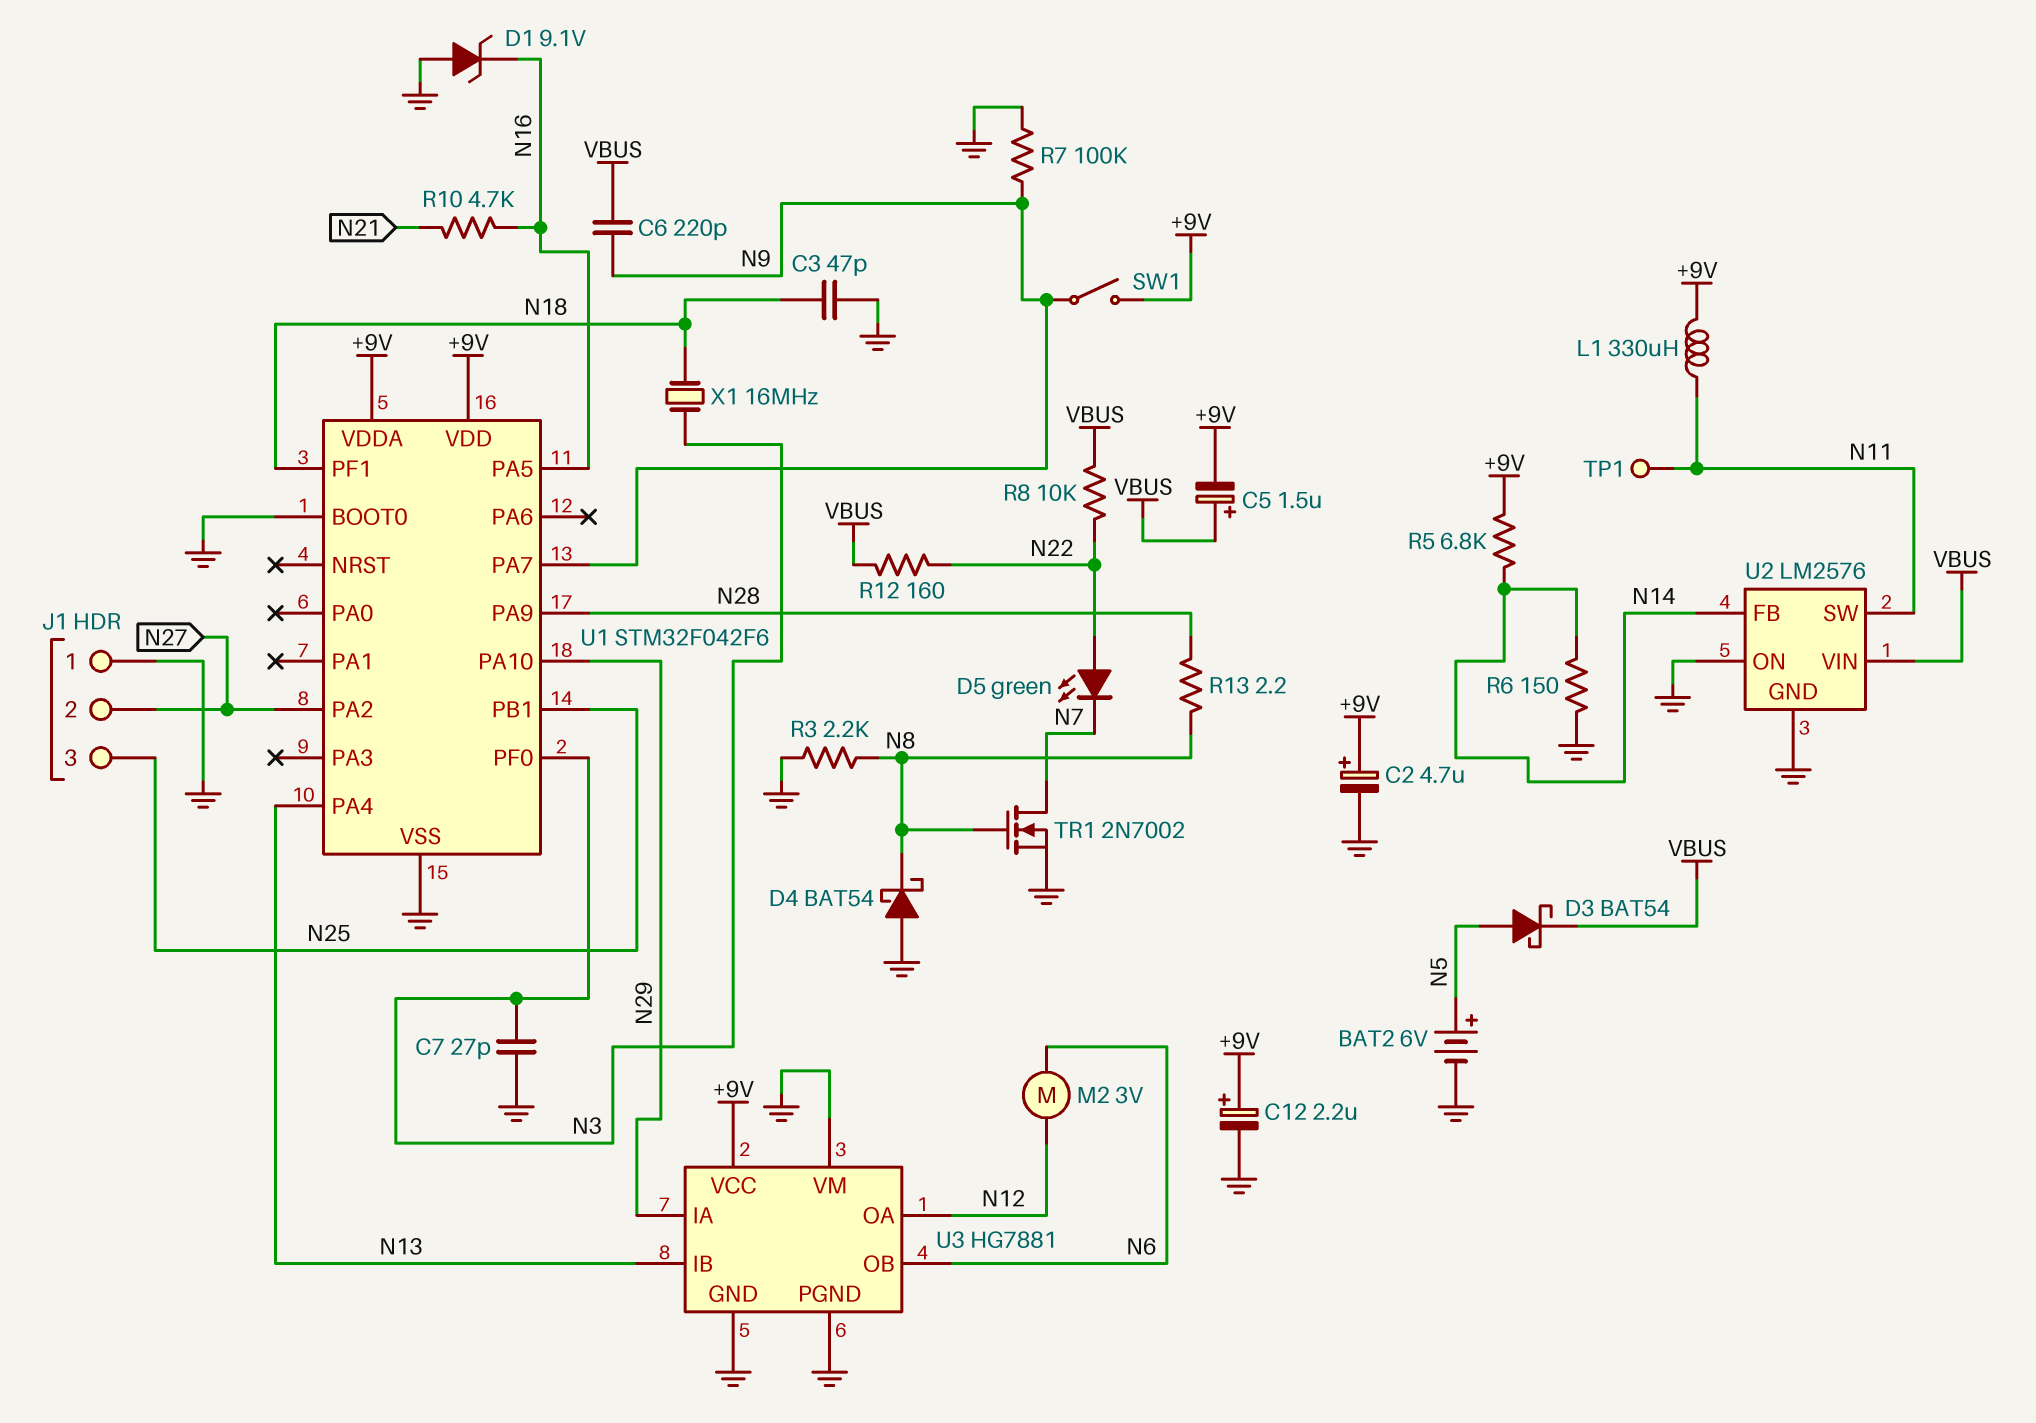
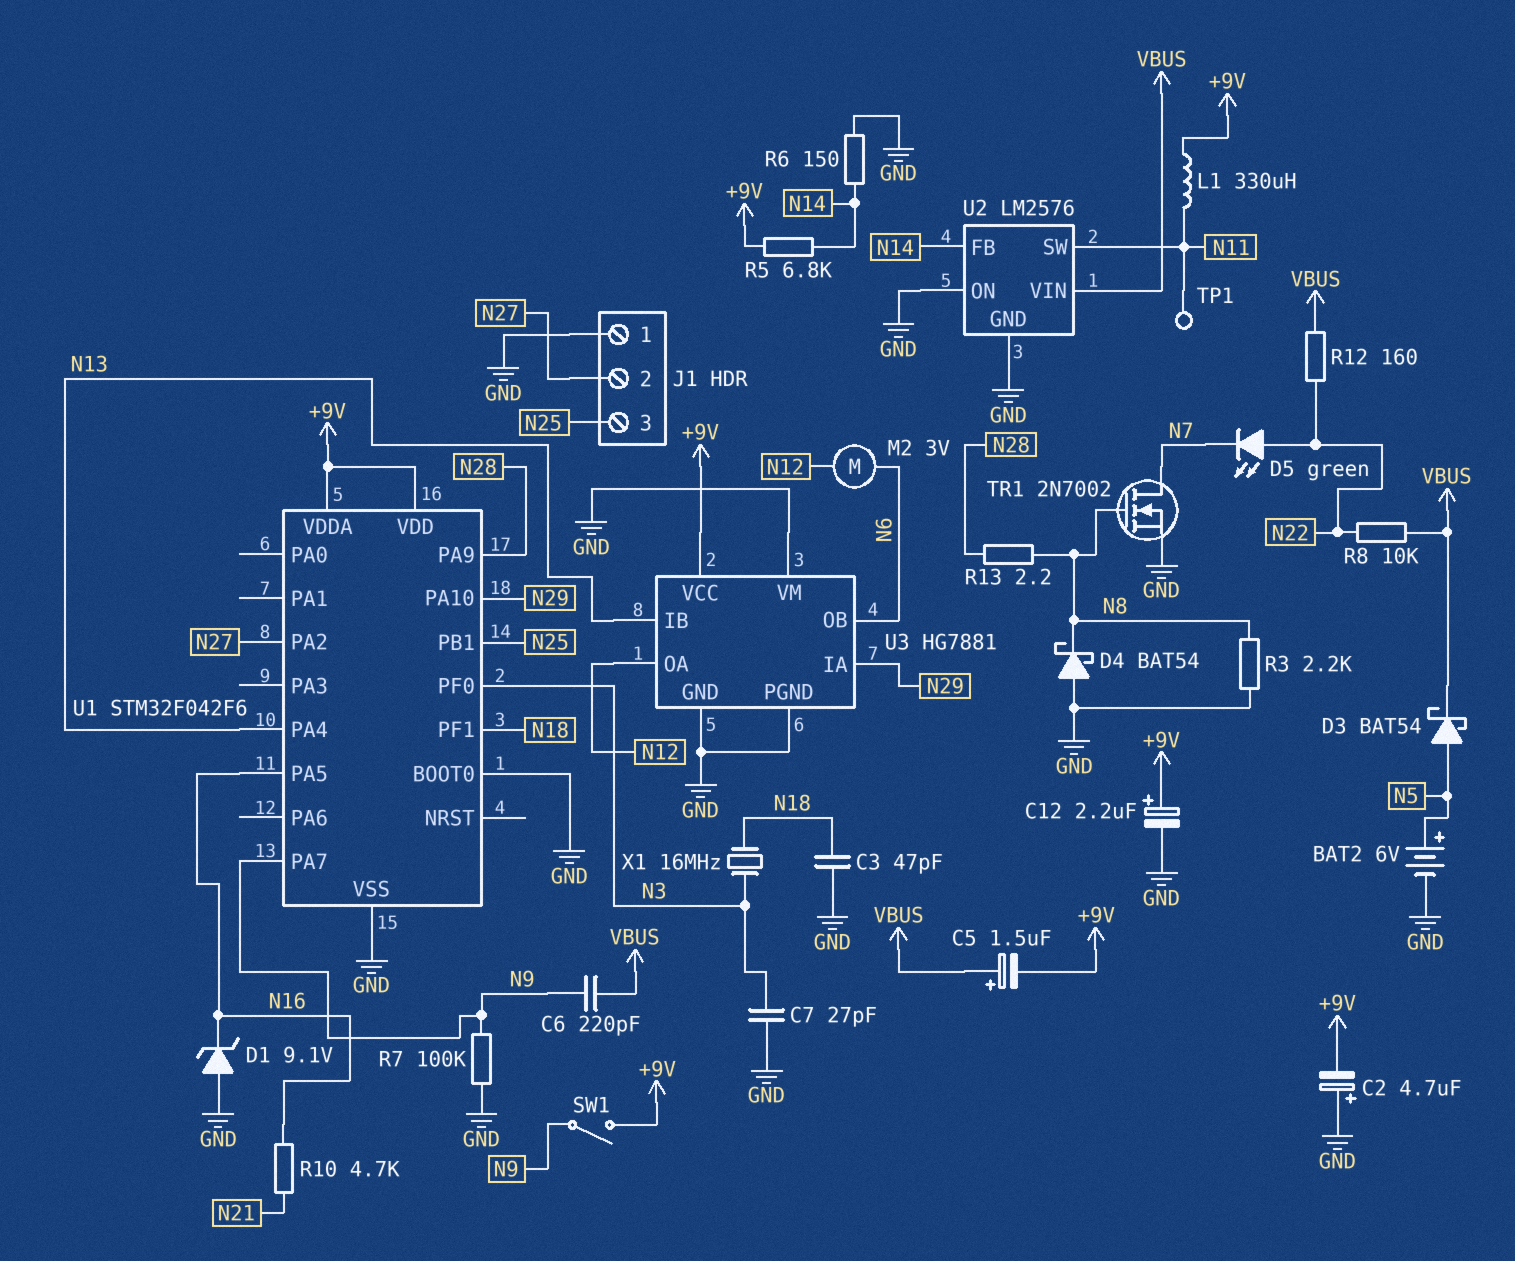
C2: 4.7uF (plus +9V, minus GND) -> 4.7uF (plus GND, minus +9V)

